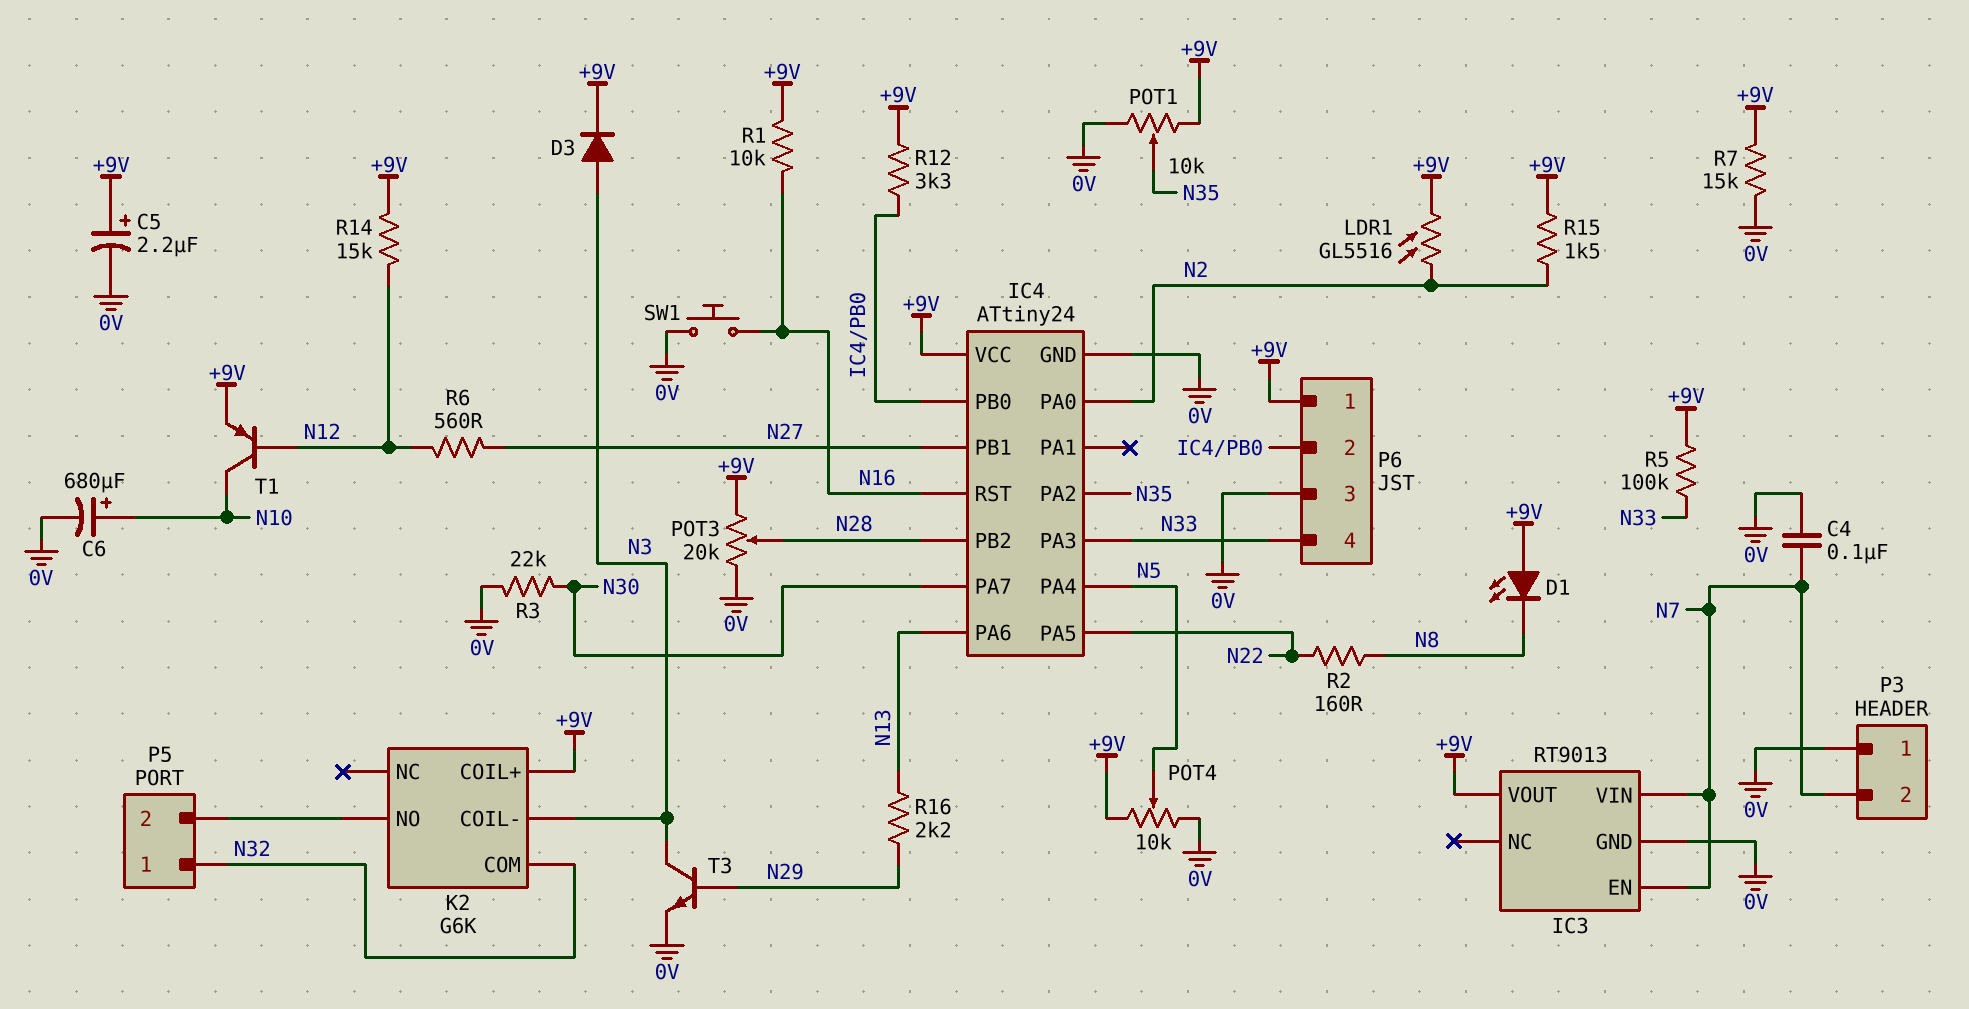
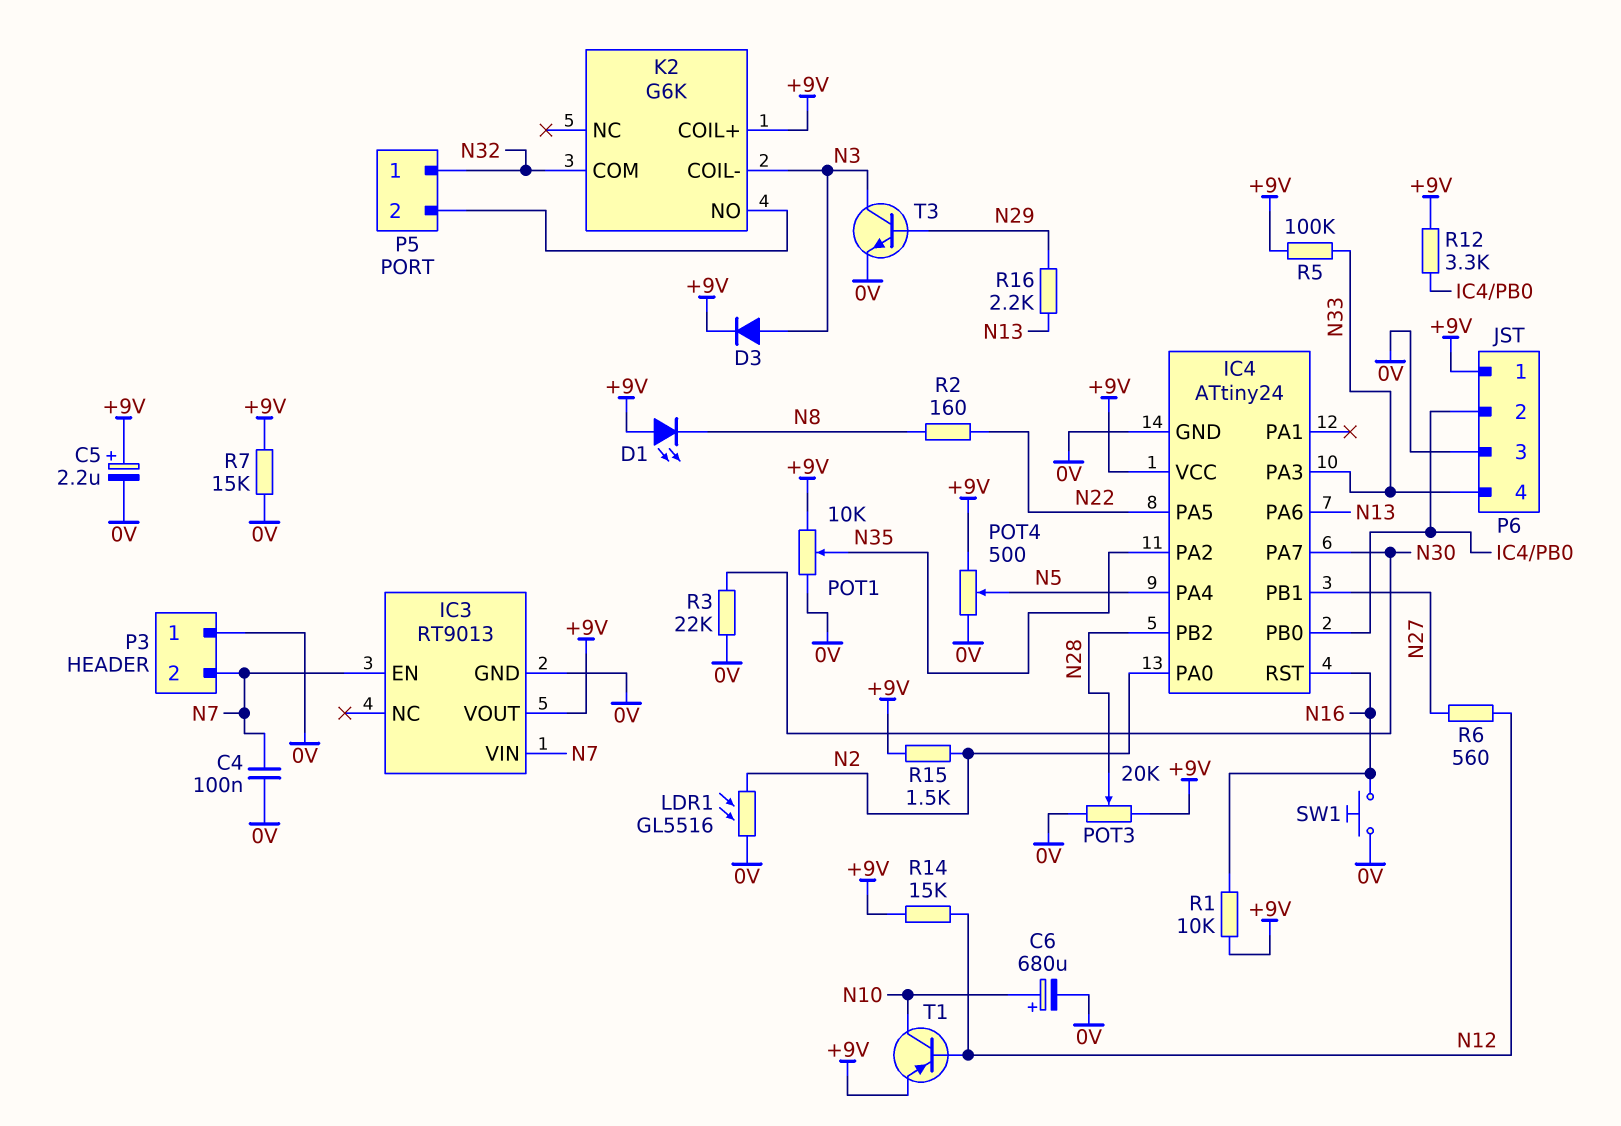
LDR1: GL5516 (+9V, N2) -> GL5516 (0V, N2)
POT4: 10k (+9V, 0V, wiper N5) -> 500 (+9V, 0V, wiper N5)

